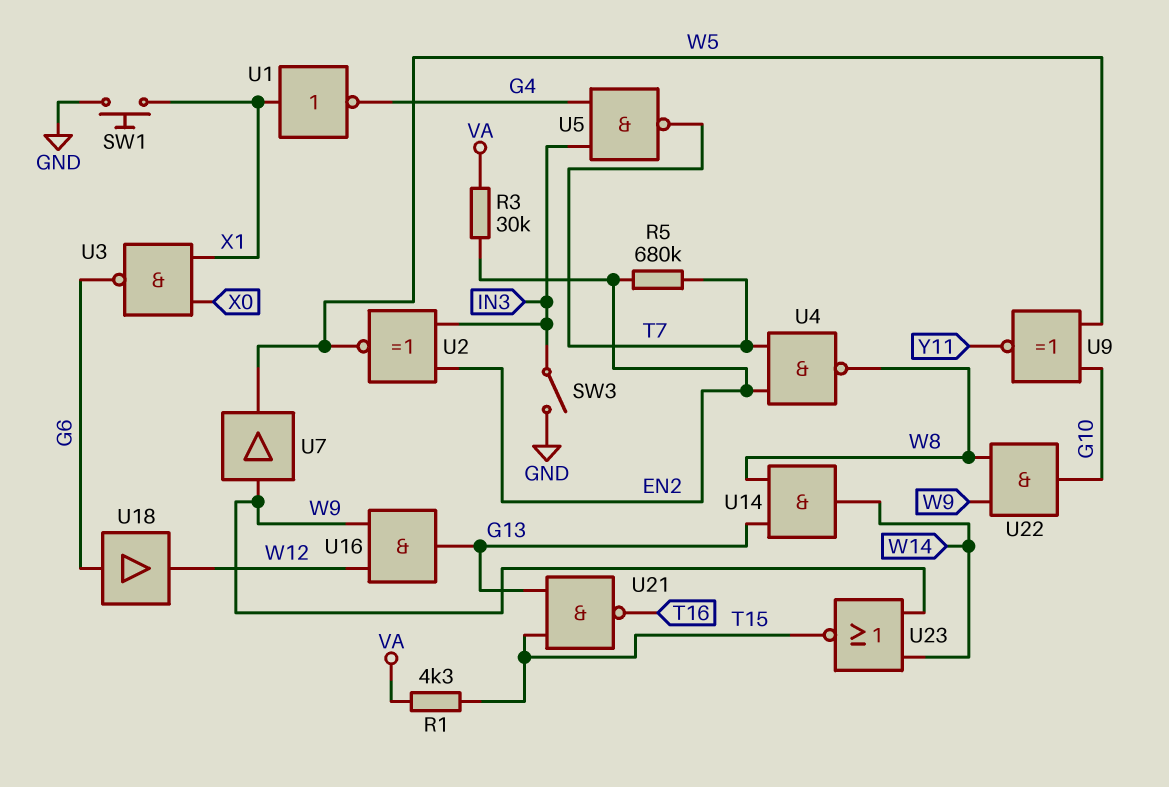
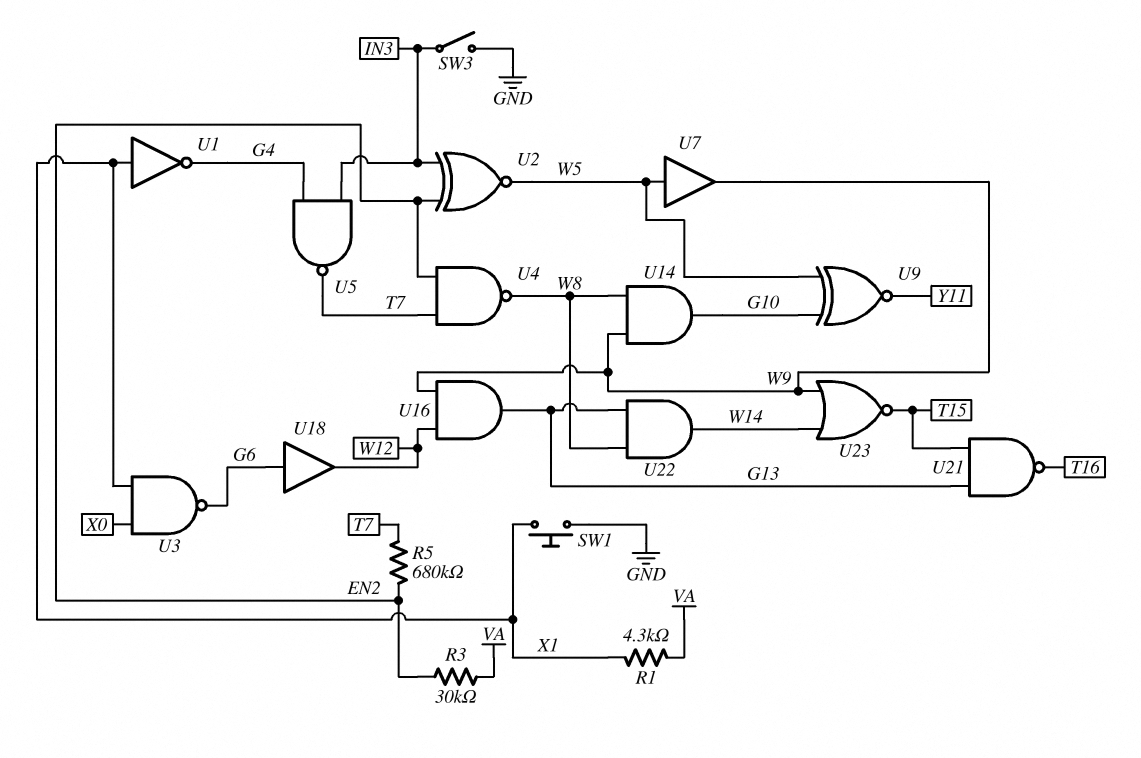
R1: 4.3k (T15, VA) -> 4.3k (VA, X1)
U7: buffer (in W9, out W5) -> buffer (in W5, out W9)
U14: AND (in G13, in W8, out W14) -> AND (in W8, in W9, out G10)
U22: AND (in W8, in W9, out G10) -> AND (in G13, in W8, out W14)

